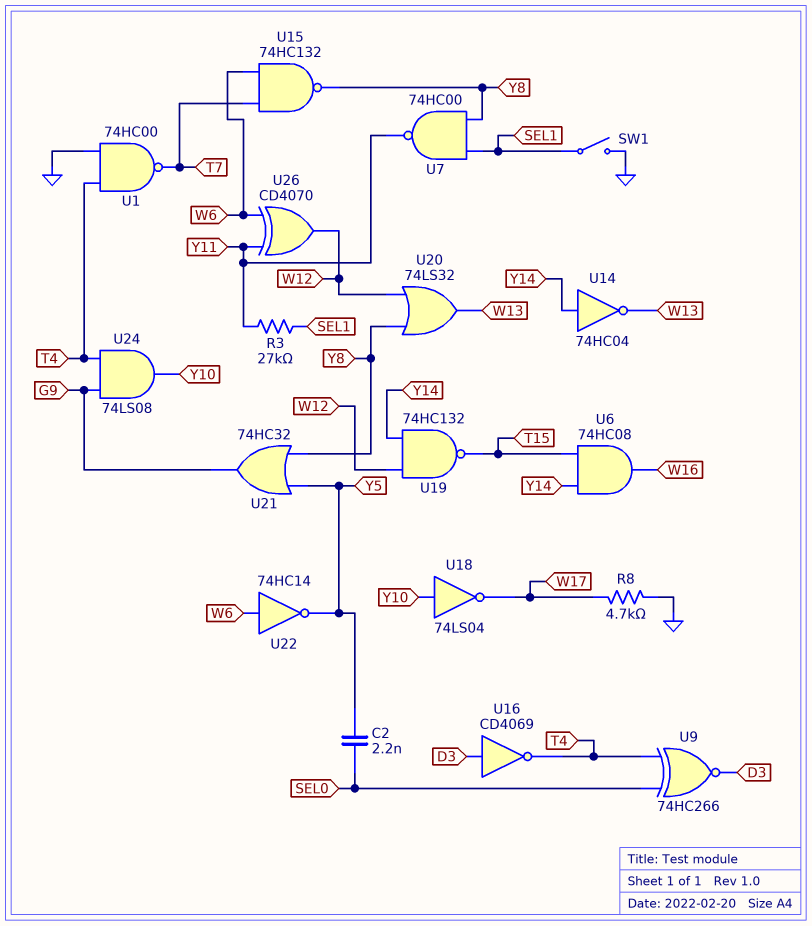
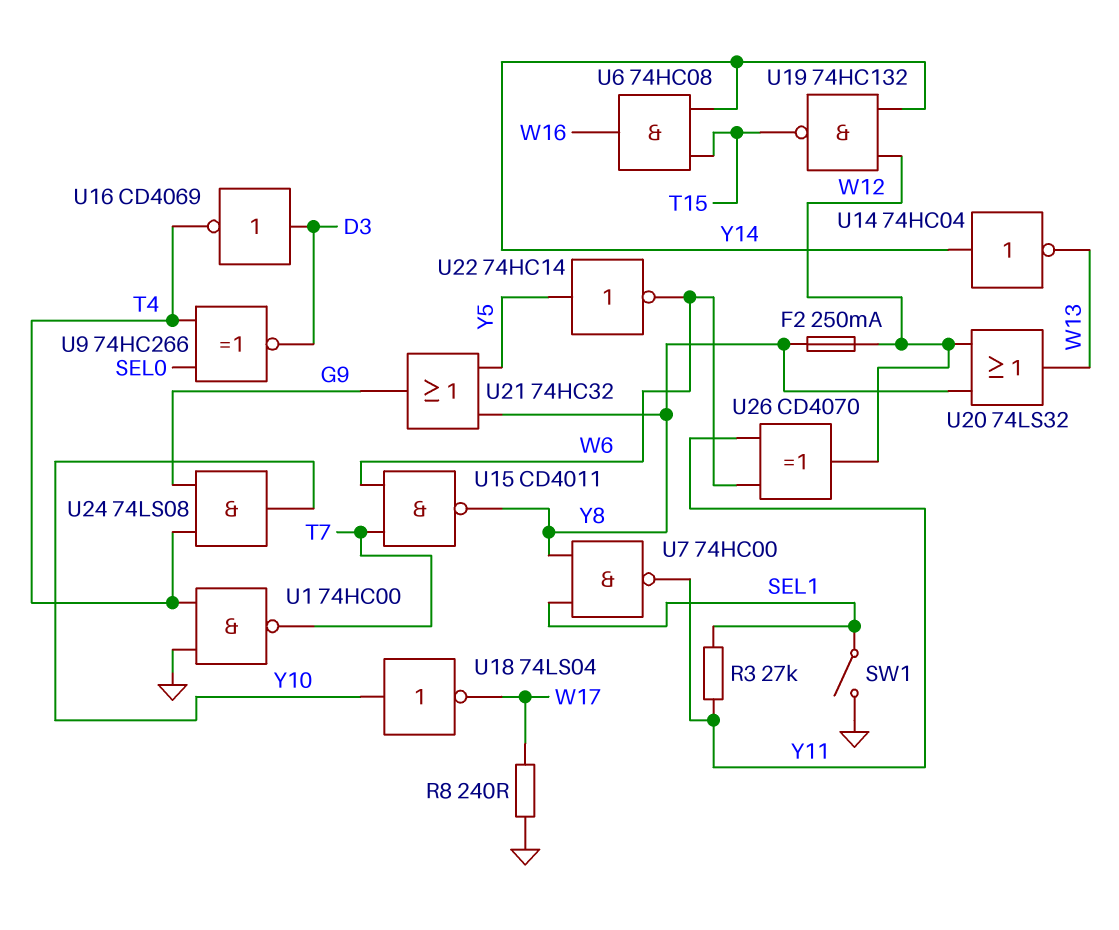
C2: 2.2nF (SEL0, Y5) -> none
F2: none -> 250mA (W12, Y8)
R8: 4.7k (GND, W17) -> 240 (GND, W17)
U15: NAND 74HC132 (in T7, in W6, out Y8) -> NAND CD4011 (in T7, in W6, out Y8)
U22: NOT 74HC14 (in W6, out Y5) -> NOT 74HC14 (in Y5, out W6)

